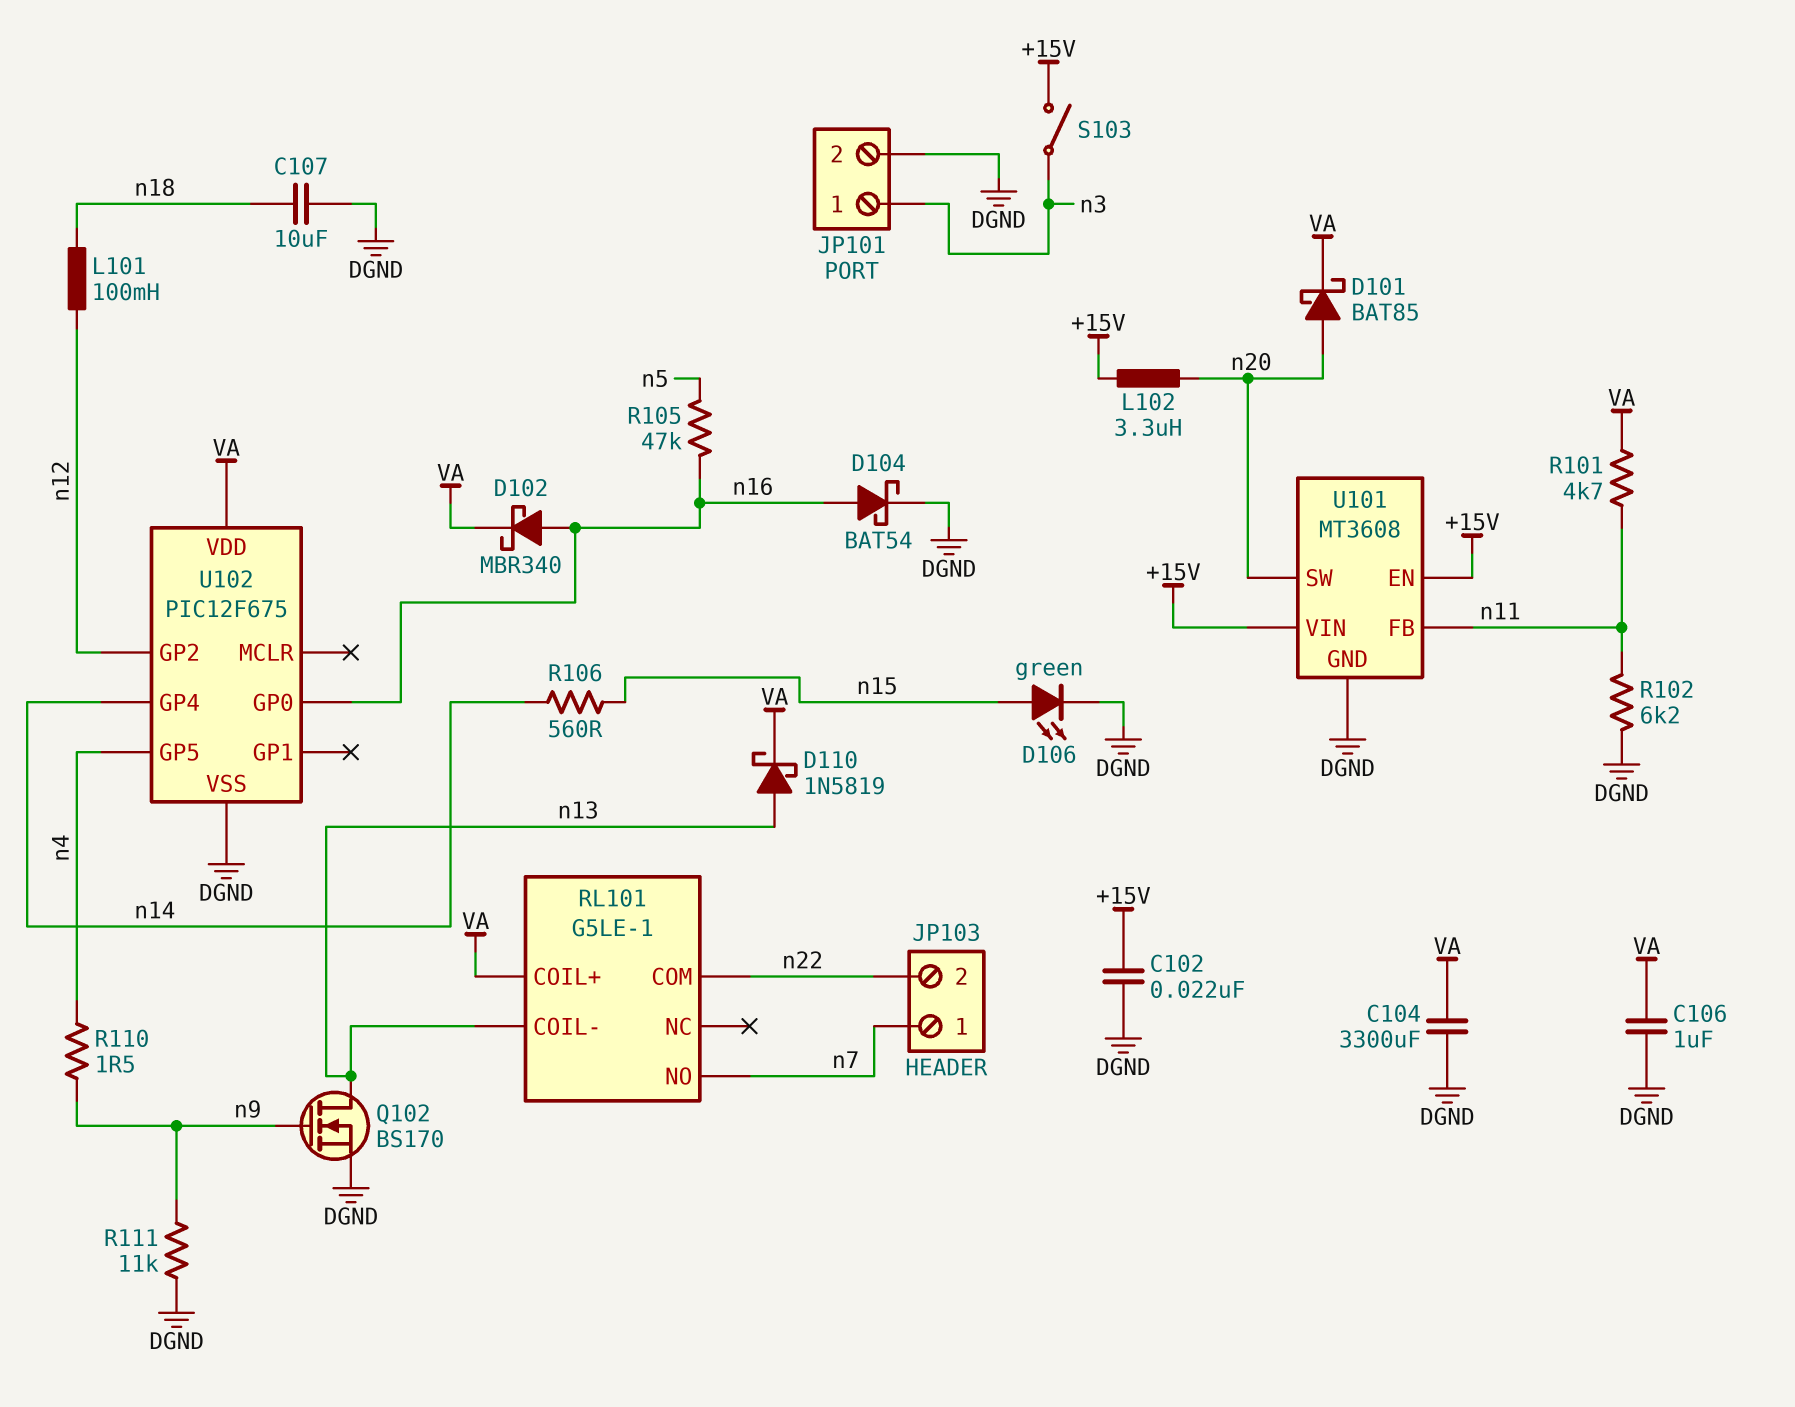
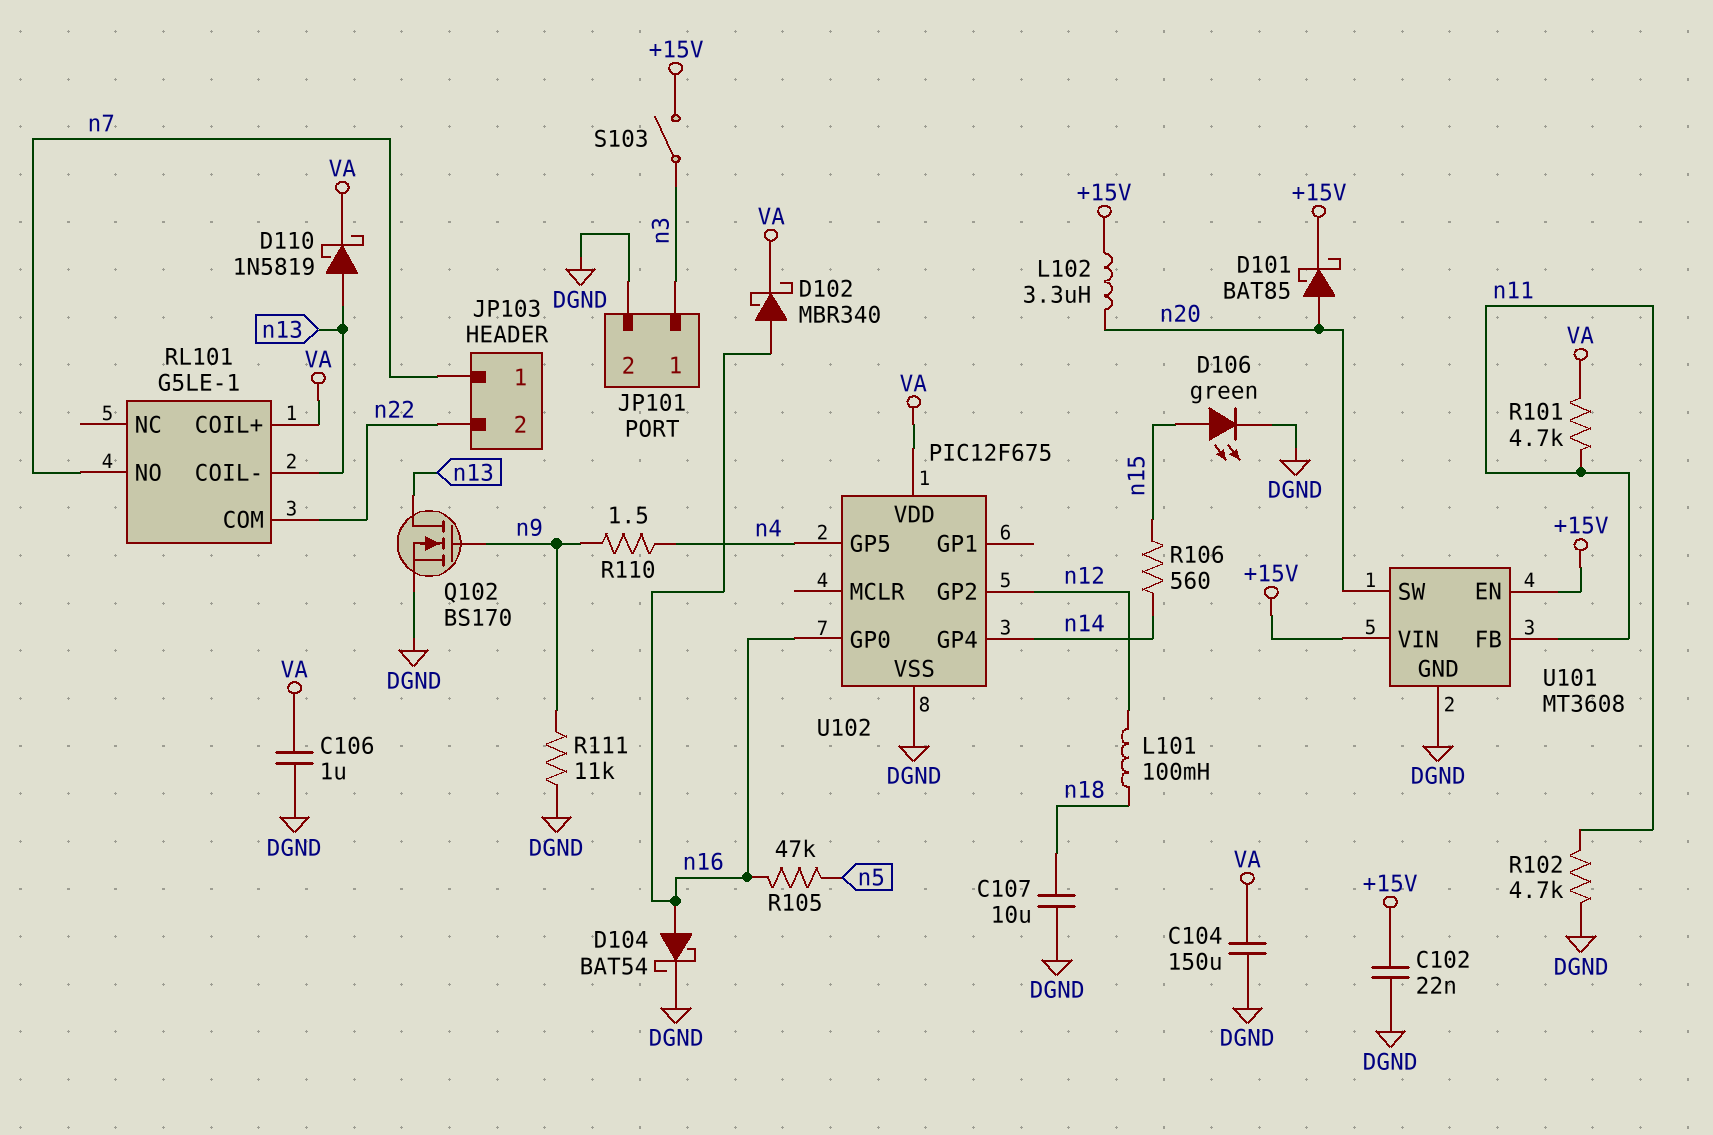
C104: 3300uF (DGND, VA) -> 150uF (DGND, VA)
D101: schottky BAT85 (A n20, K VA) -> schottky BAT85 (A n20, K +15V)
R102: 6.2k (DGND, n11) -> 4.7k (DGND, n11)

